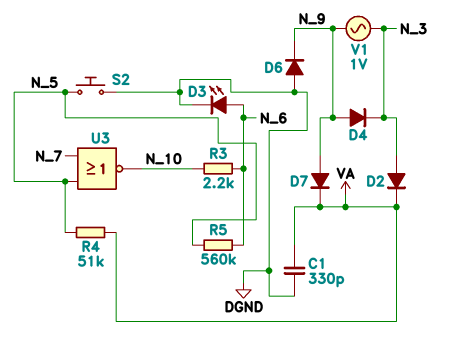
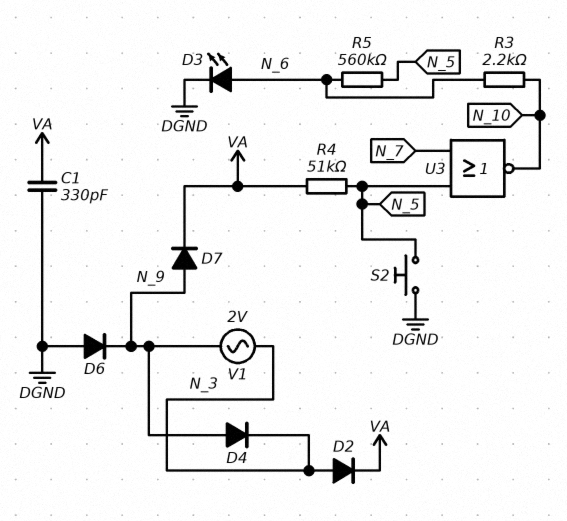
V1: AC 1V (N_3, N_9) -> AC 2V (N_3, N_9)

